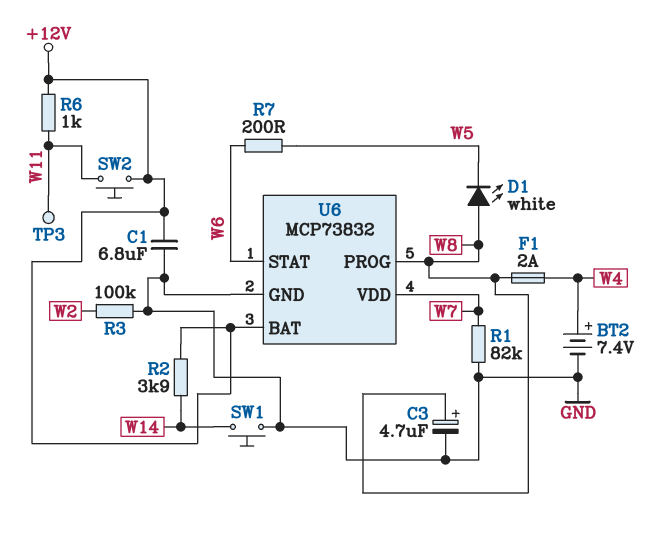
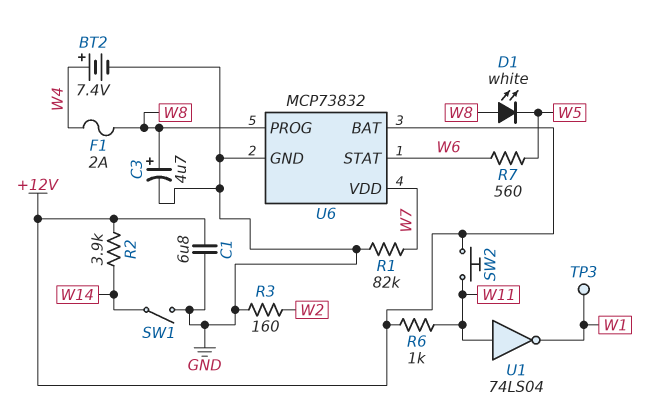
R3: 100k (GND, W2) -> 160 (GND, W2)
R7: 200 (W5, W6) -> 560 (W5, W6)
SW1: button (GND, W14) -> switch (GND, W14)
TP3: test point (W11) -> test point (W1)
U1: none -> NOT 74LS04 (in W11, out W1)

